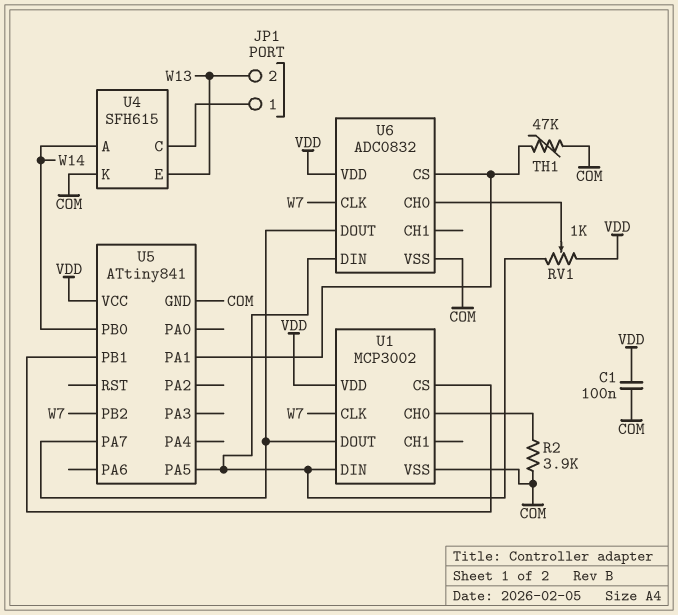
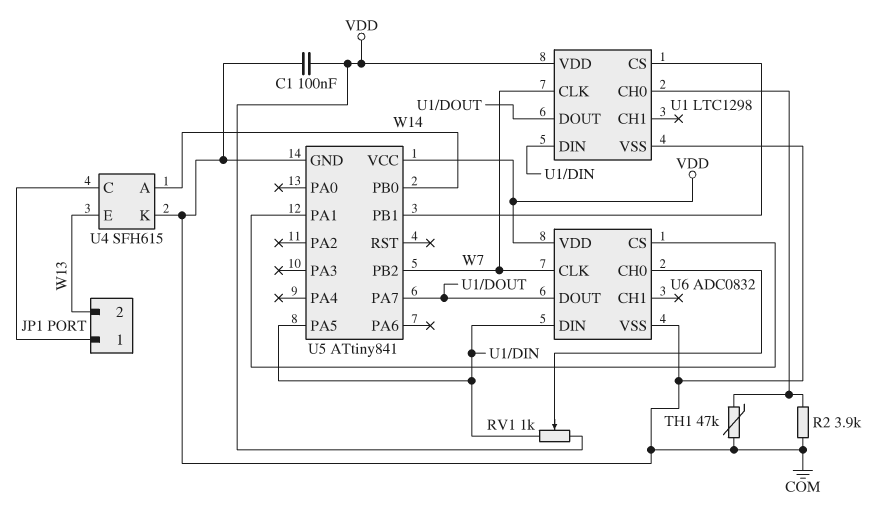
TH1: 47k (COM, U5/PA1) -> 47k (COM, U1/CH0)
U1: MCP3002 -> LTC1298

